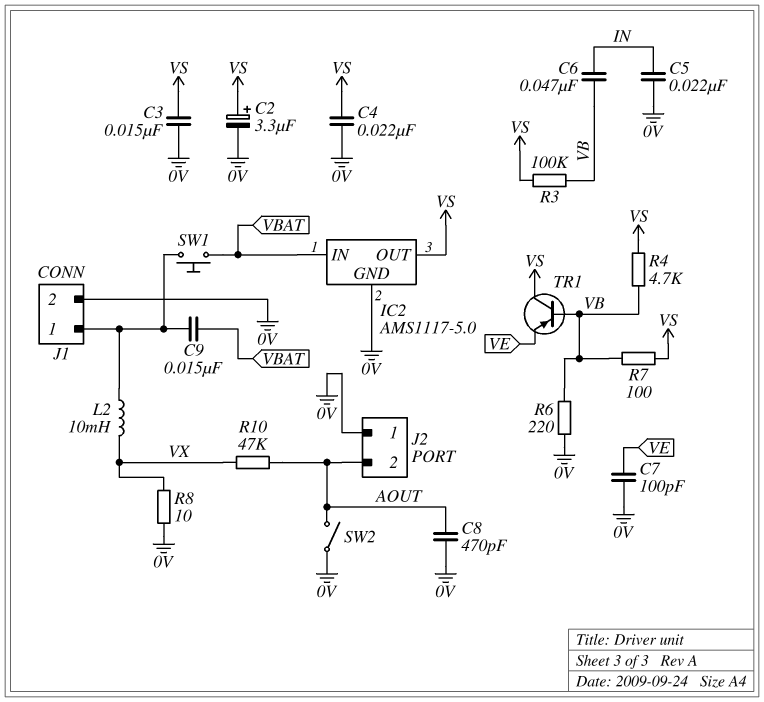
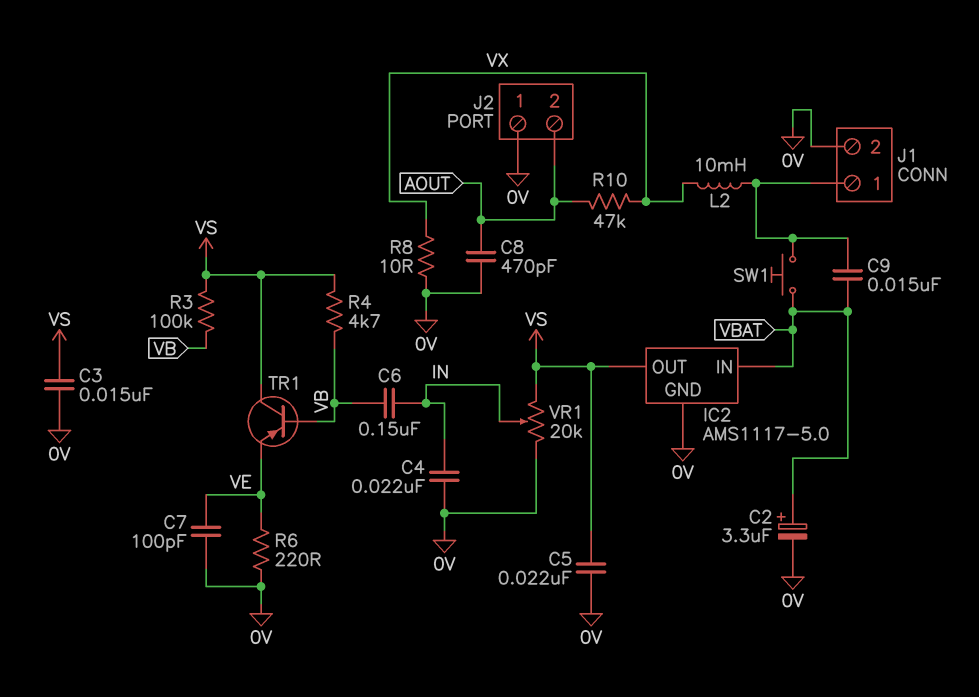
C2: 3.3uF (plus VS, minus 0V) -> 3.3uF (plus VBAT, minus 0V)
C4: 22nF (0V, VS) -> 22nF (0V, IN)
C5: 22nF (0V, IN) -> 22nF (0V, VS)
C6: 47nF (IN, VB) -> 150nF (IN, VB)
R6: 220 (0V, VB) -> 220 (0V, VE)
R7: 100 (VB, VS) -> none
SW2: switch (0V, AOUT) -> none
VR1: none -> 20k (0V, VS, wiper IN)

